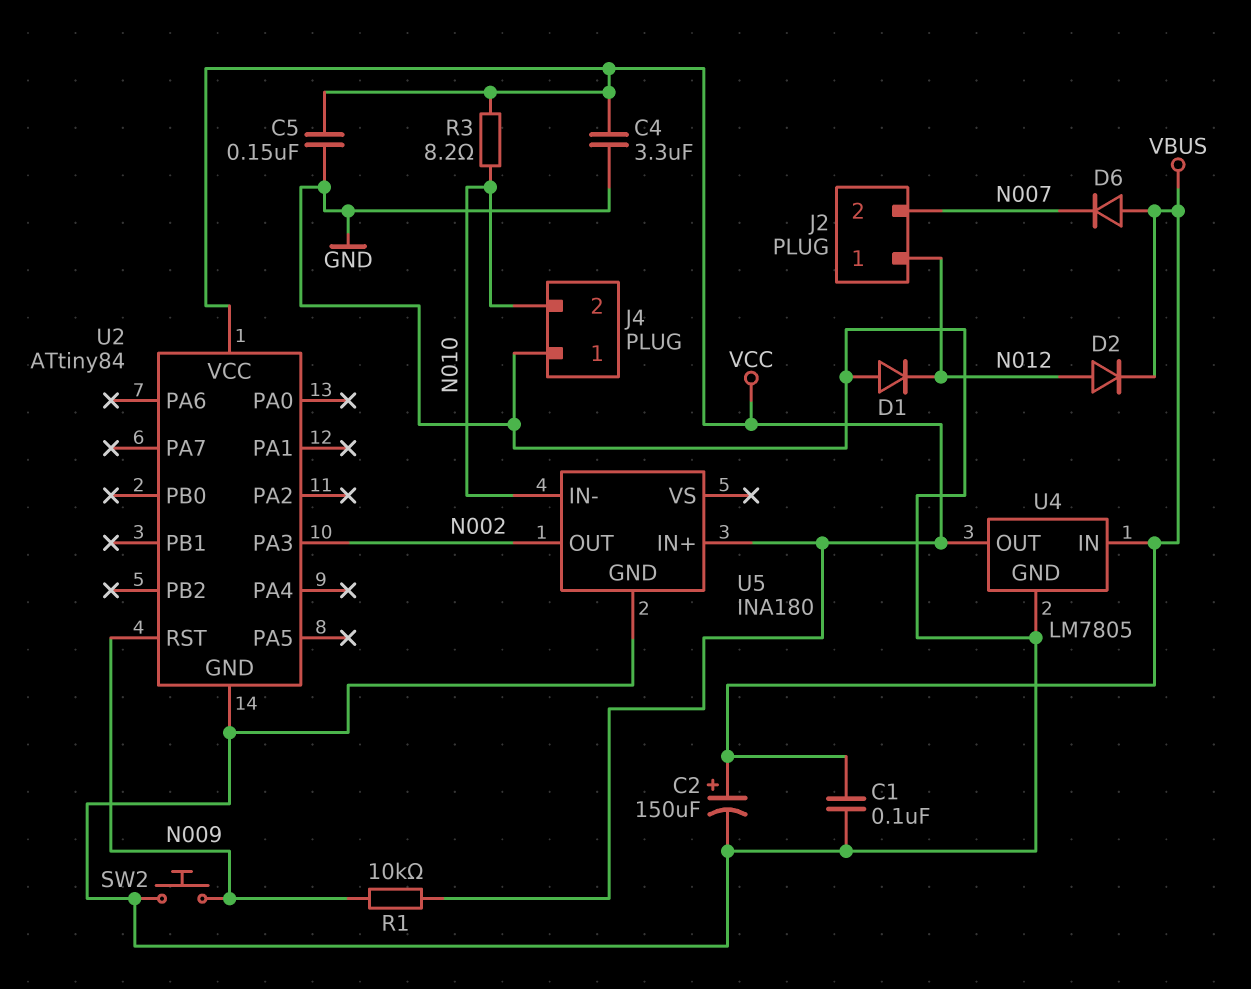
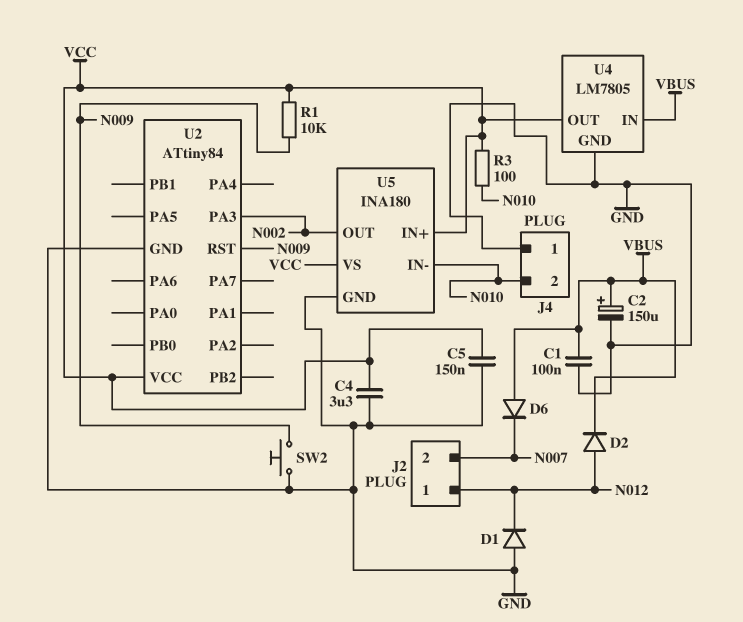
R3: 8.2 (N010, VCC) -> 100 (N010, VCC)
U5 pin VS: none -> VCC

